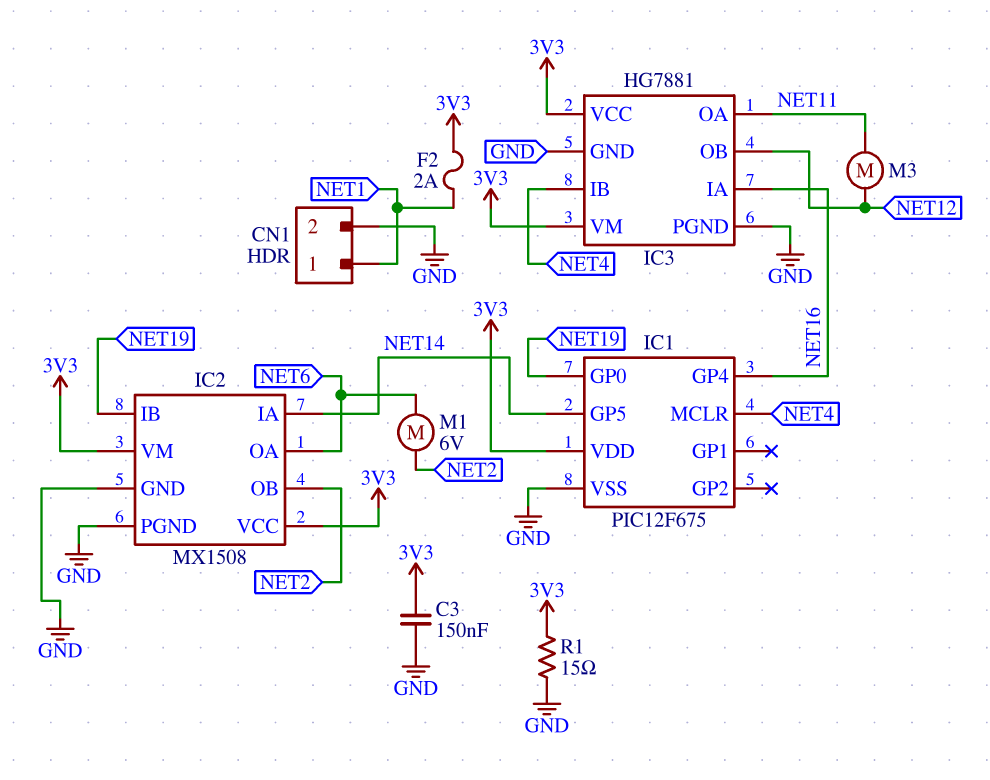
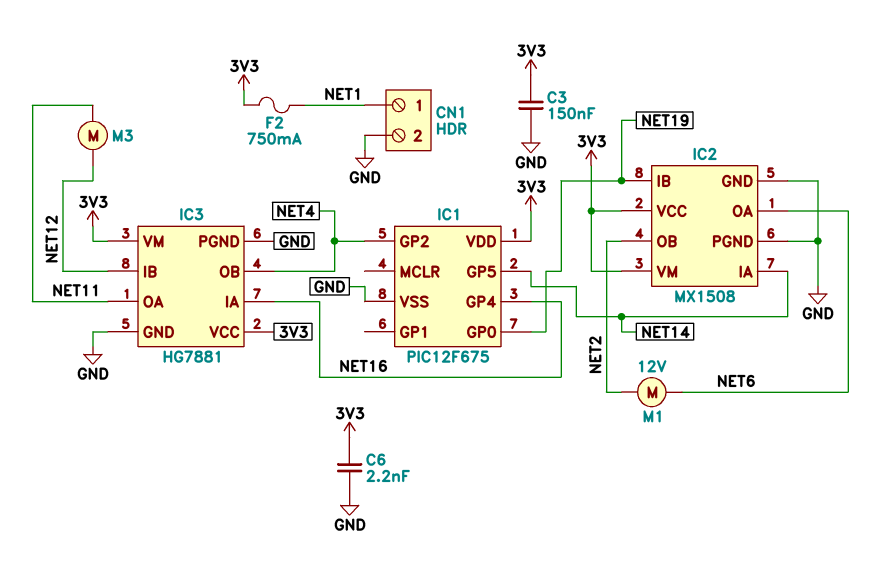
C6: none -> 2.2nF (3V3, GND)
F2: 2A (3V3, NET1) -> 750mA (3V3, NET1)
IC1 pin GP2: none -> NET4
IC1 pin MCLR: NET4 -> none
IC3 pin IB: NET4 -> NET12
IC3 pin OB: NET12 -> NET4
M1: motor 6V (NET2, NET6) -> motor 12V (NET2, NET6)
R1: 15 (3V3, GND) -> none

